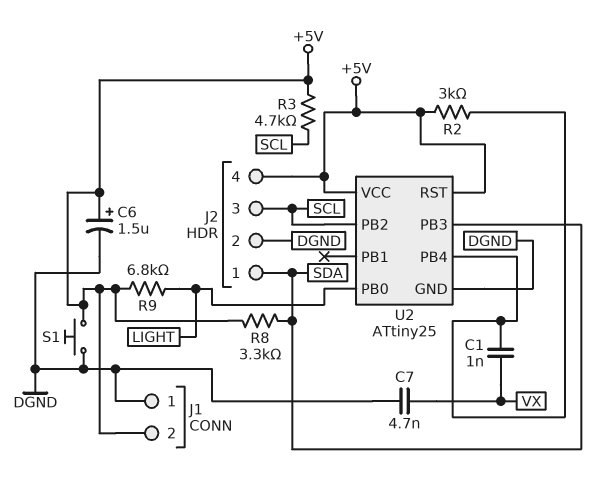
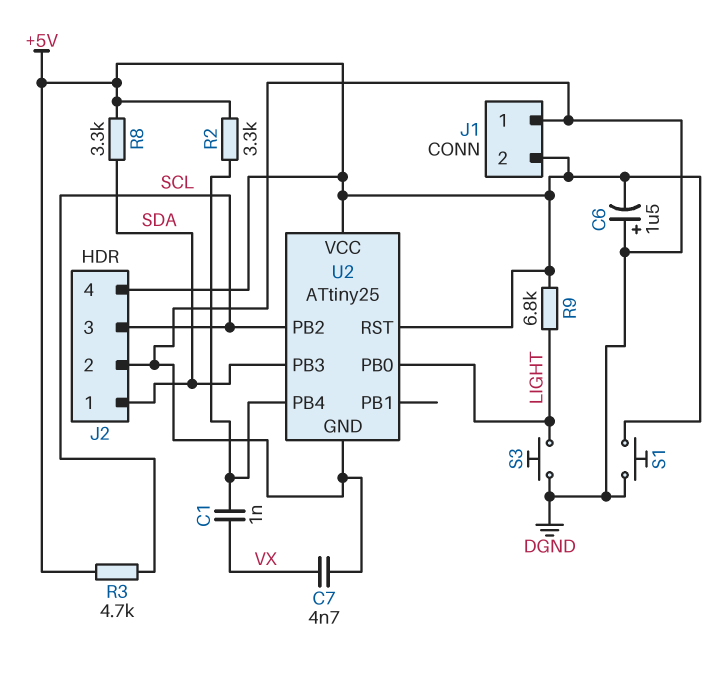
C6: 1.5uF (plus +5V, minus DGND) -> 1.5uF (plus DGND, minus +5V)
R2: 3k (+5V, U2/PB4) -> 3.3k (+5V, U2/PB4)
S3: none -> button (DGND, LIGHT)

